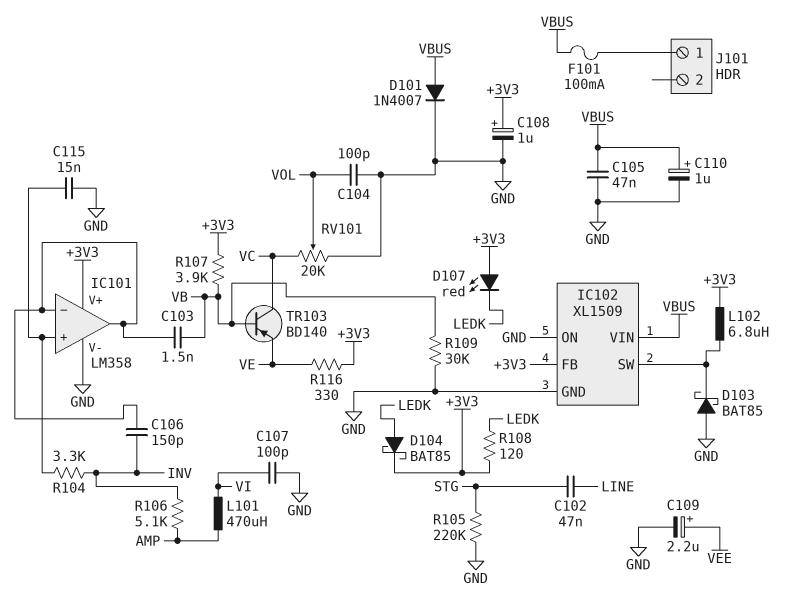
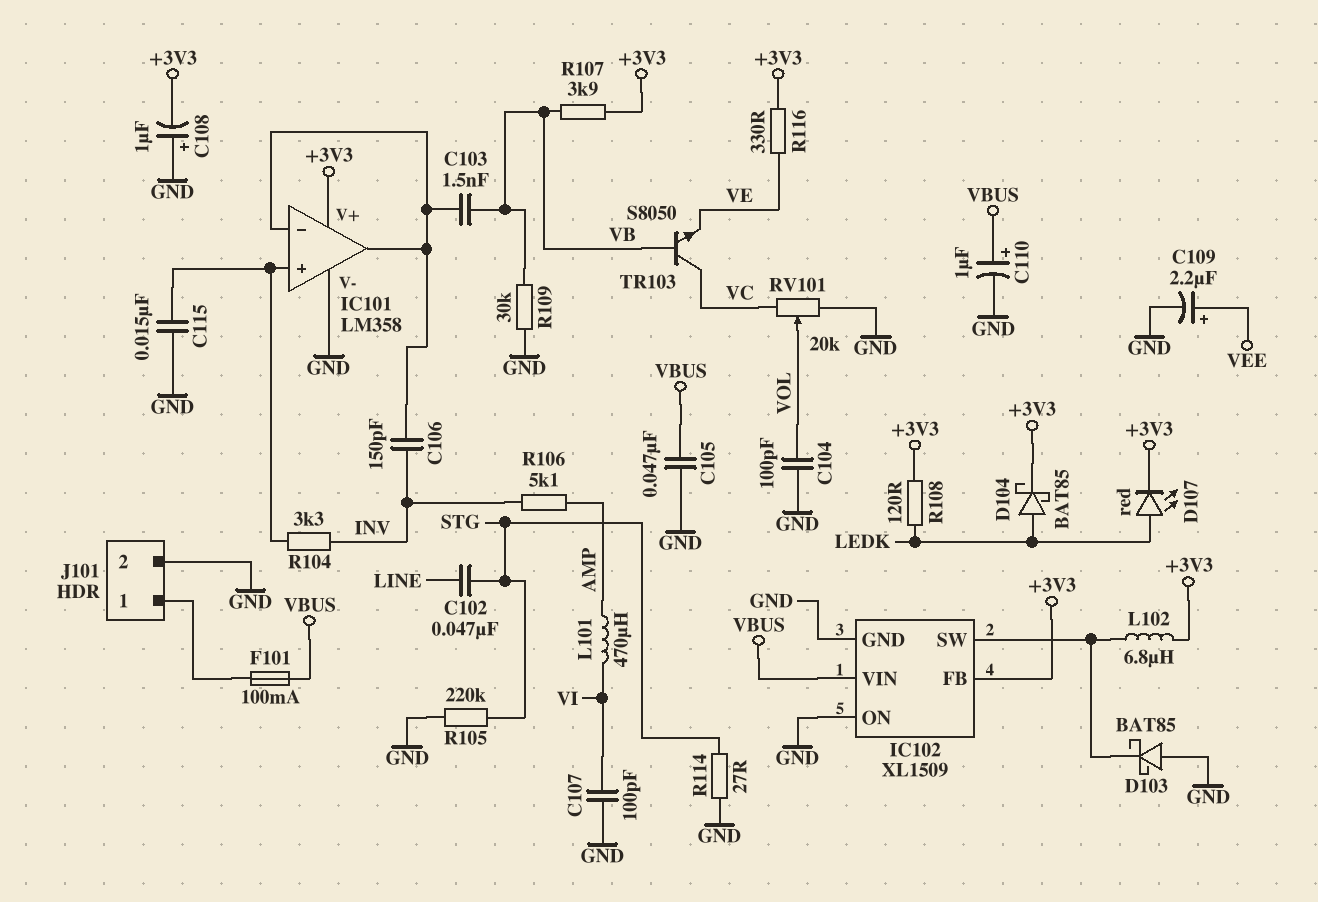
C108: 1uF (plus +3V3, minus GND) -> 1uF (plus GND, minus +3V3)
D101: diode 1N4007 (A VBUS, K GND) -> none
D107: LED red (A +3V3, K LEDK) -> LED red (A LEDK, K +3V3)
J101 pin 2: none -> GND
R114: none -> 27 (GND, STG)
TR103: PNP BD140 (B VB, C VC, E VE) -> NPN S8050 (B VB, C VC, E VE)

